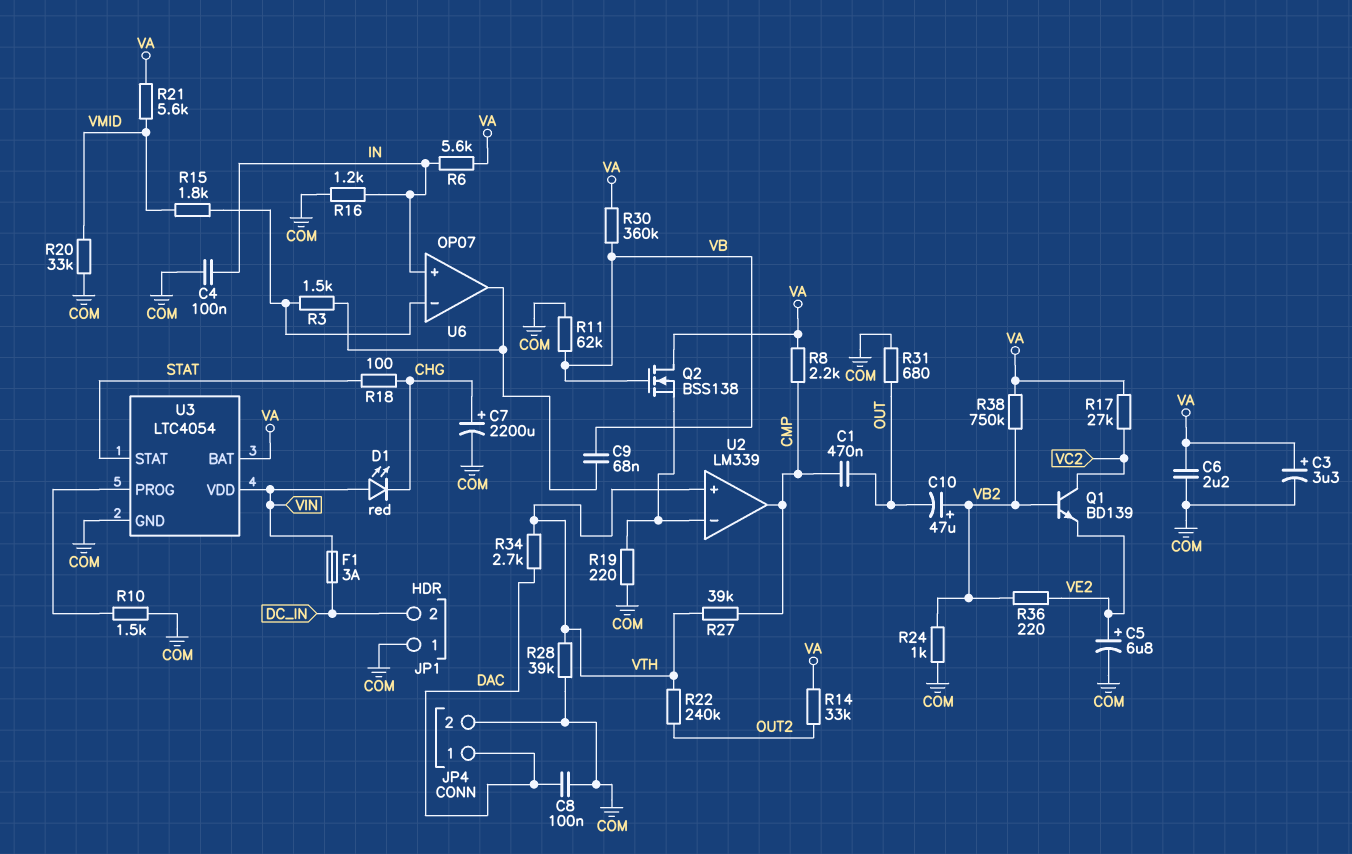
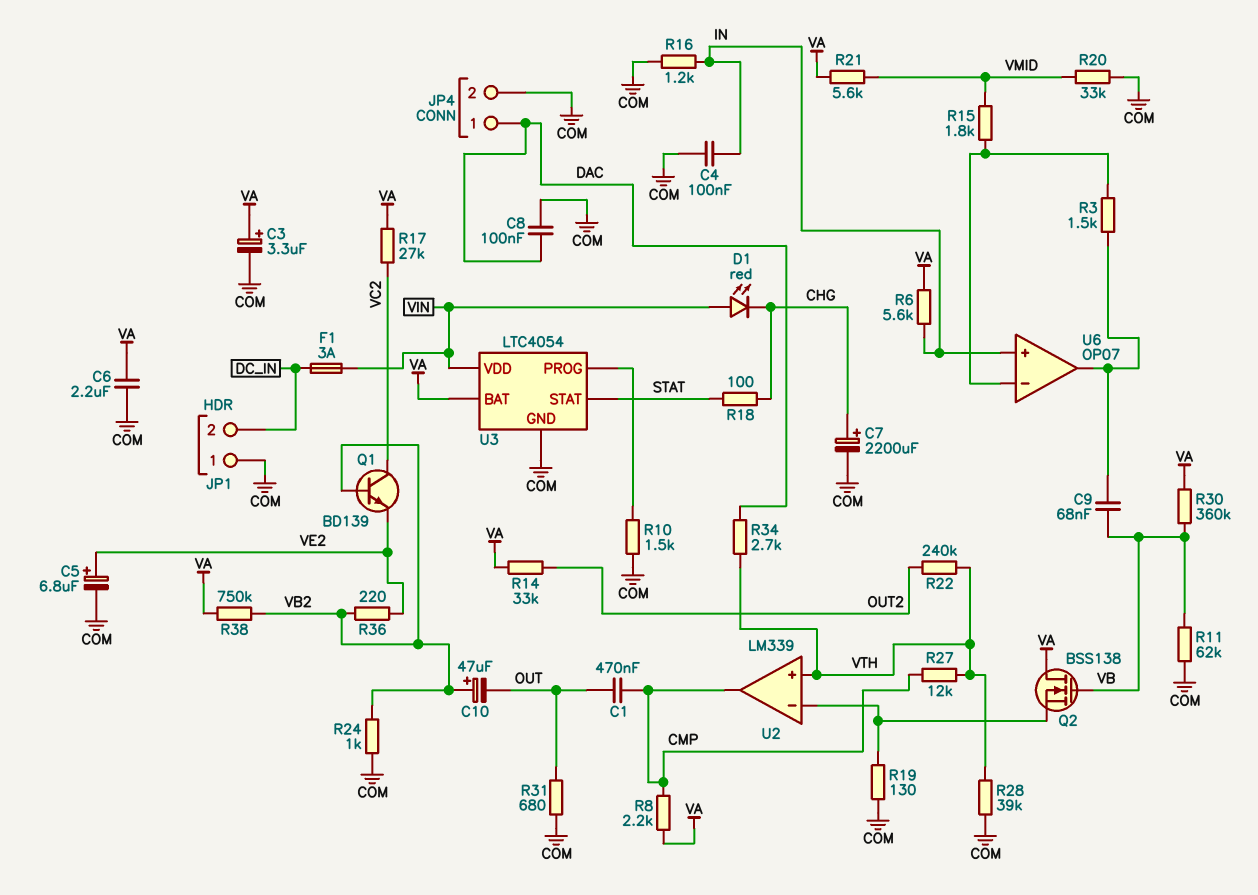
R19: 220 (COM, U2/in-) -> 130 (COM, U2/in-)
R27: 39k (CMP, VTH) -> 12k (CMP, VTH)

